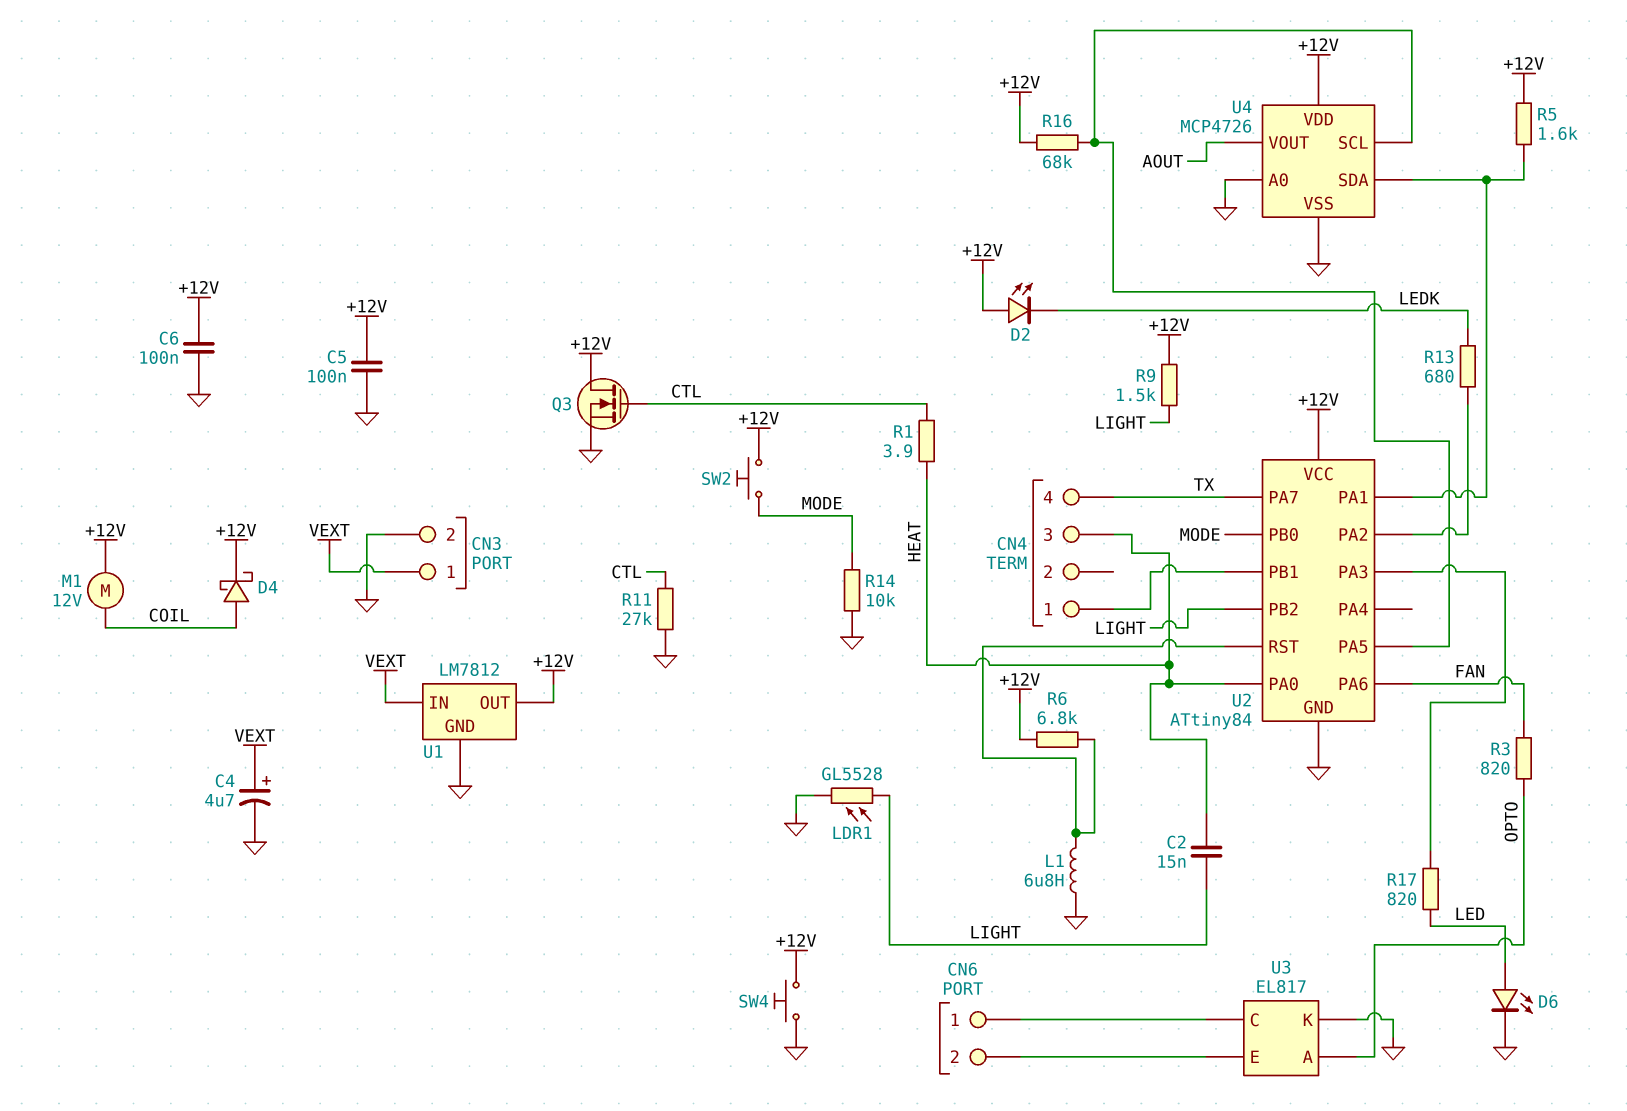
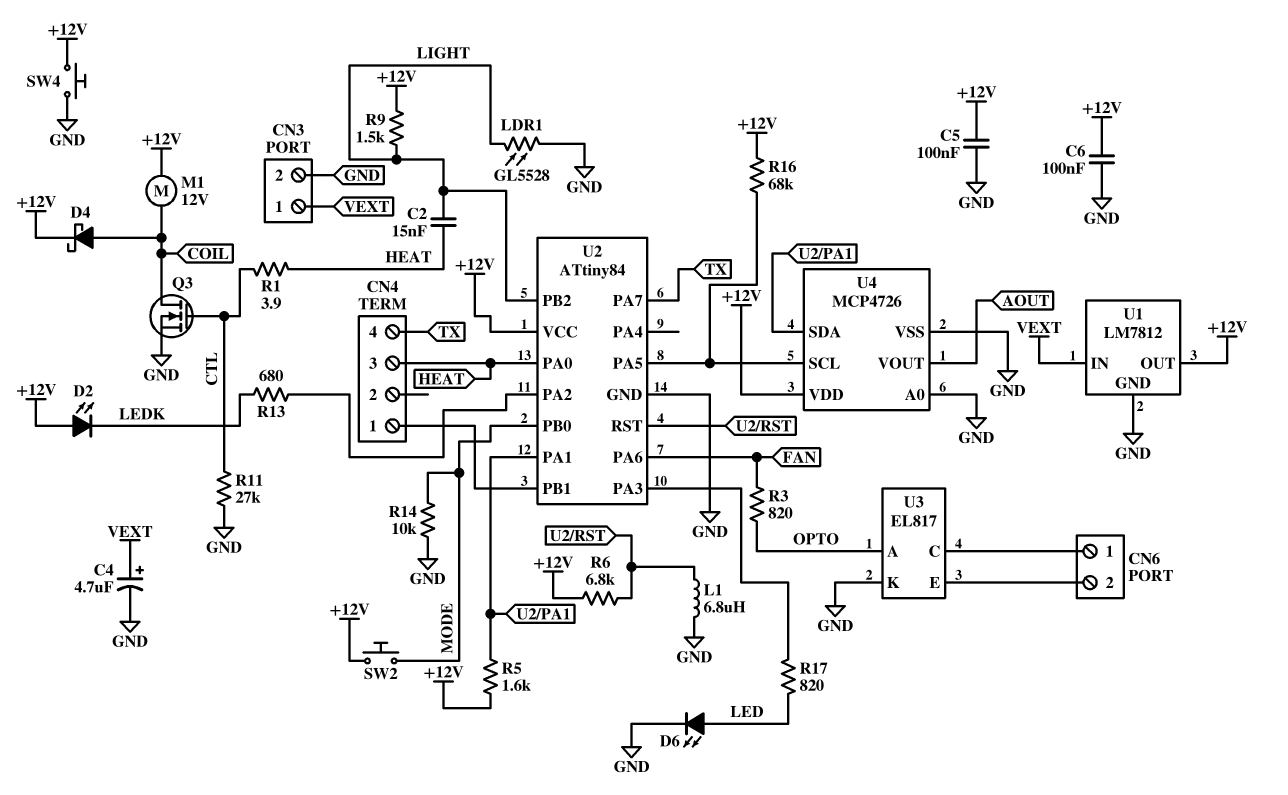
Q3: NMOS (G CTL, D +12V, S GND) -> NMOS (G CTL, D COIL, S GND)

